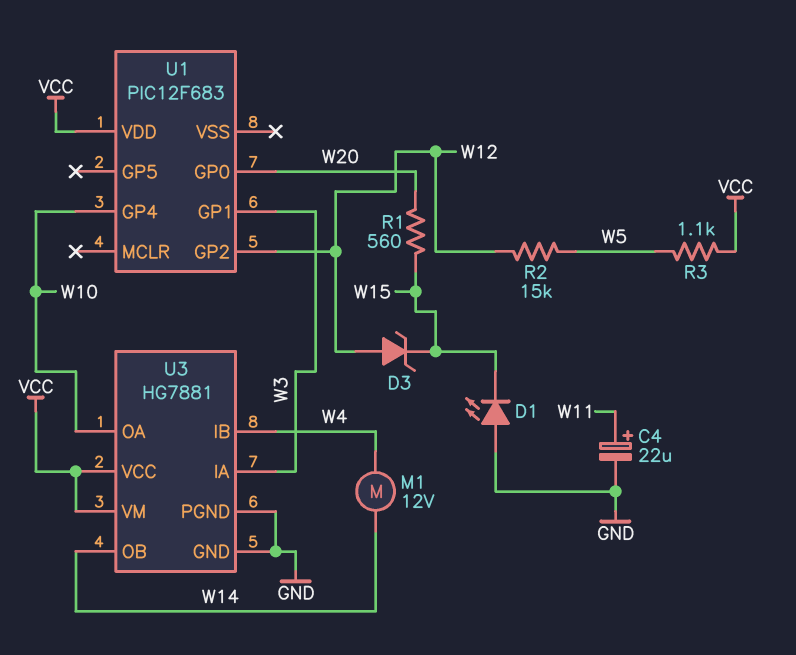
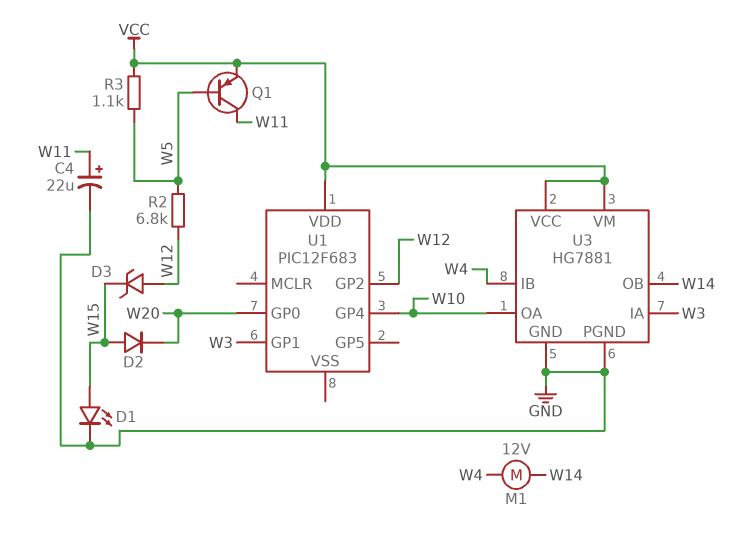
D1: LED (A GND, K W15) -> LED (A W15, K GND)
D2: none -> diode (A W15, K W20)
Q1: none -> PNP (B W5, C W11, E VCC)
R1: 560 (W15, W20) -> none
R2: 15k (W5, W12) -> 6.8k (W5, W12)

